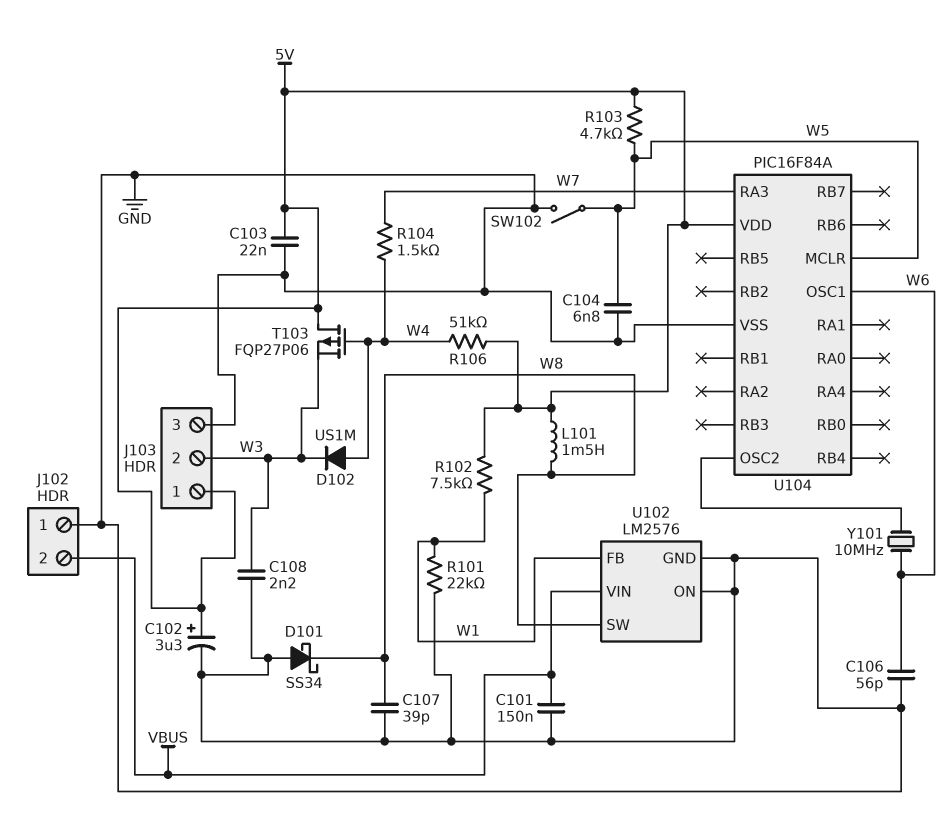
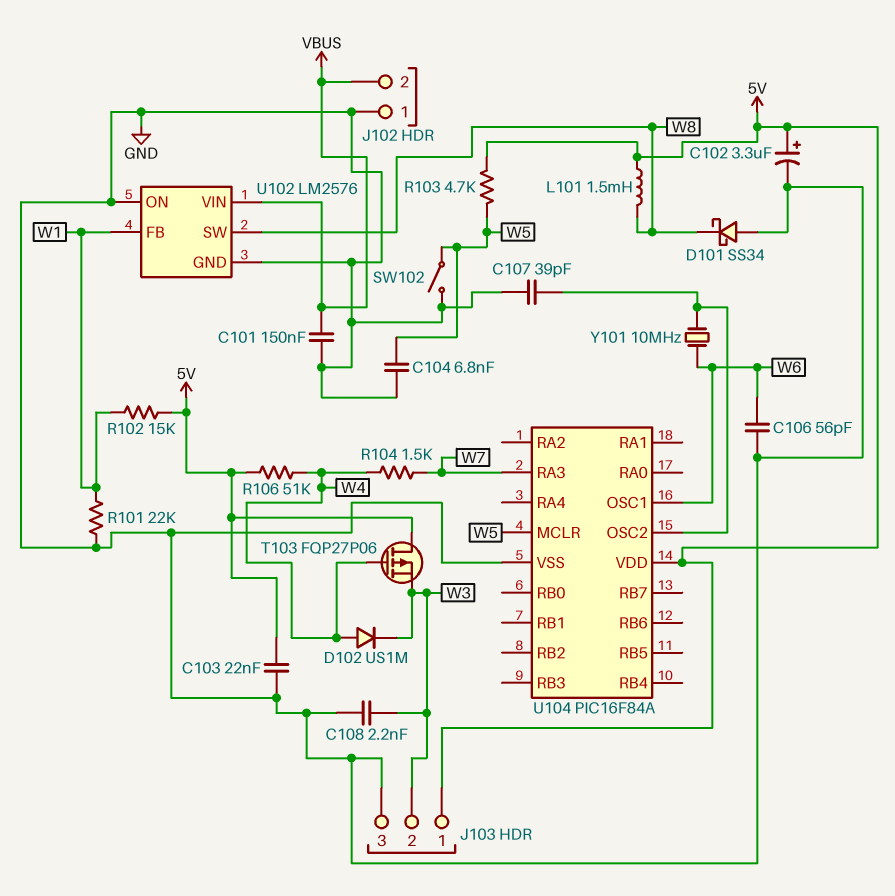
C107: 39pF (GND, W8) -> 39pF (GND, U104/OSC2)
R102: 7.5k (5V, W1) -> 15k (5V, W1)

